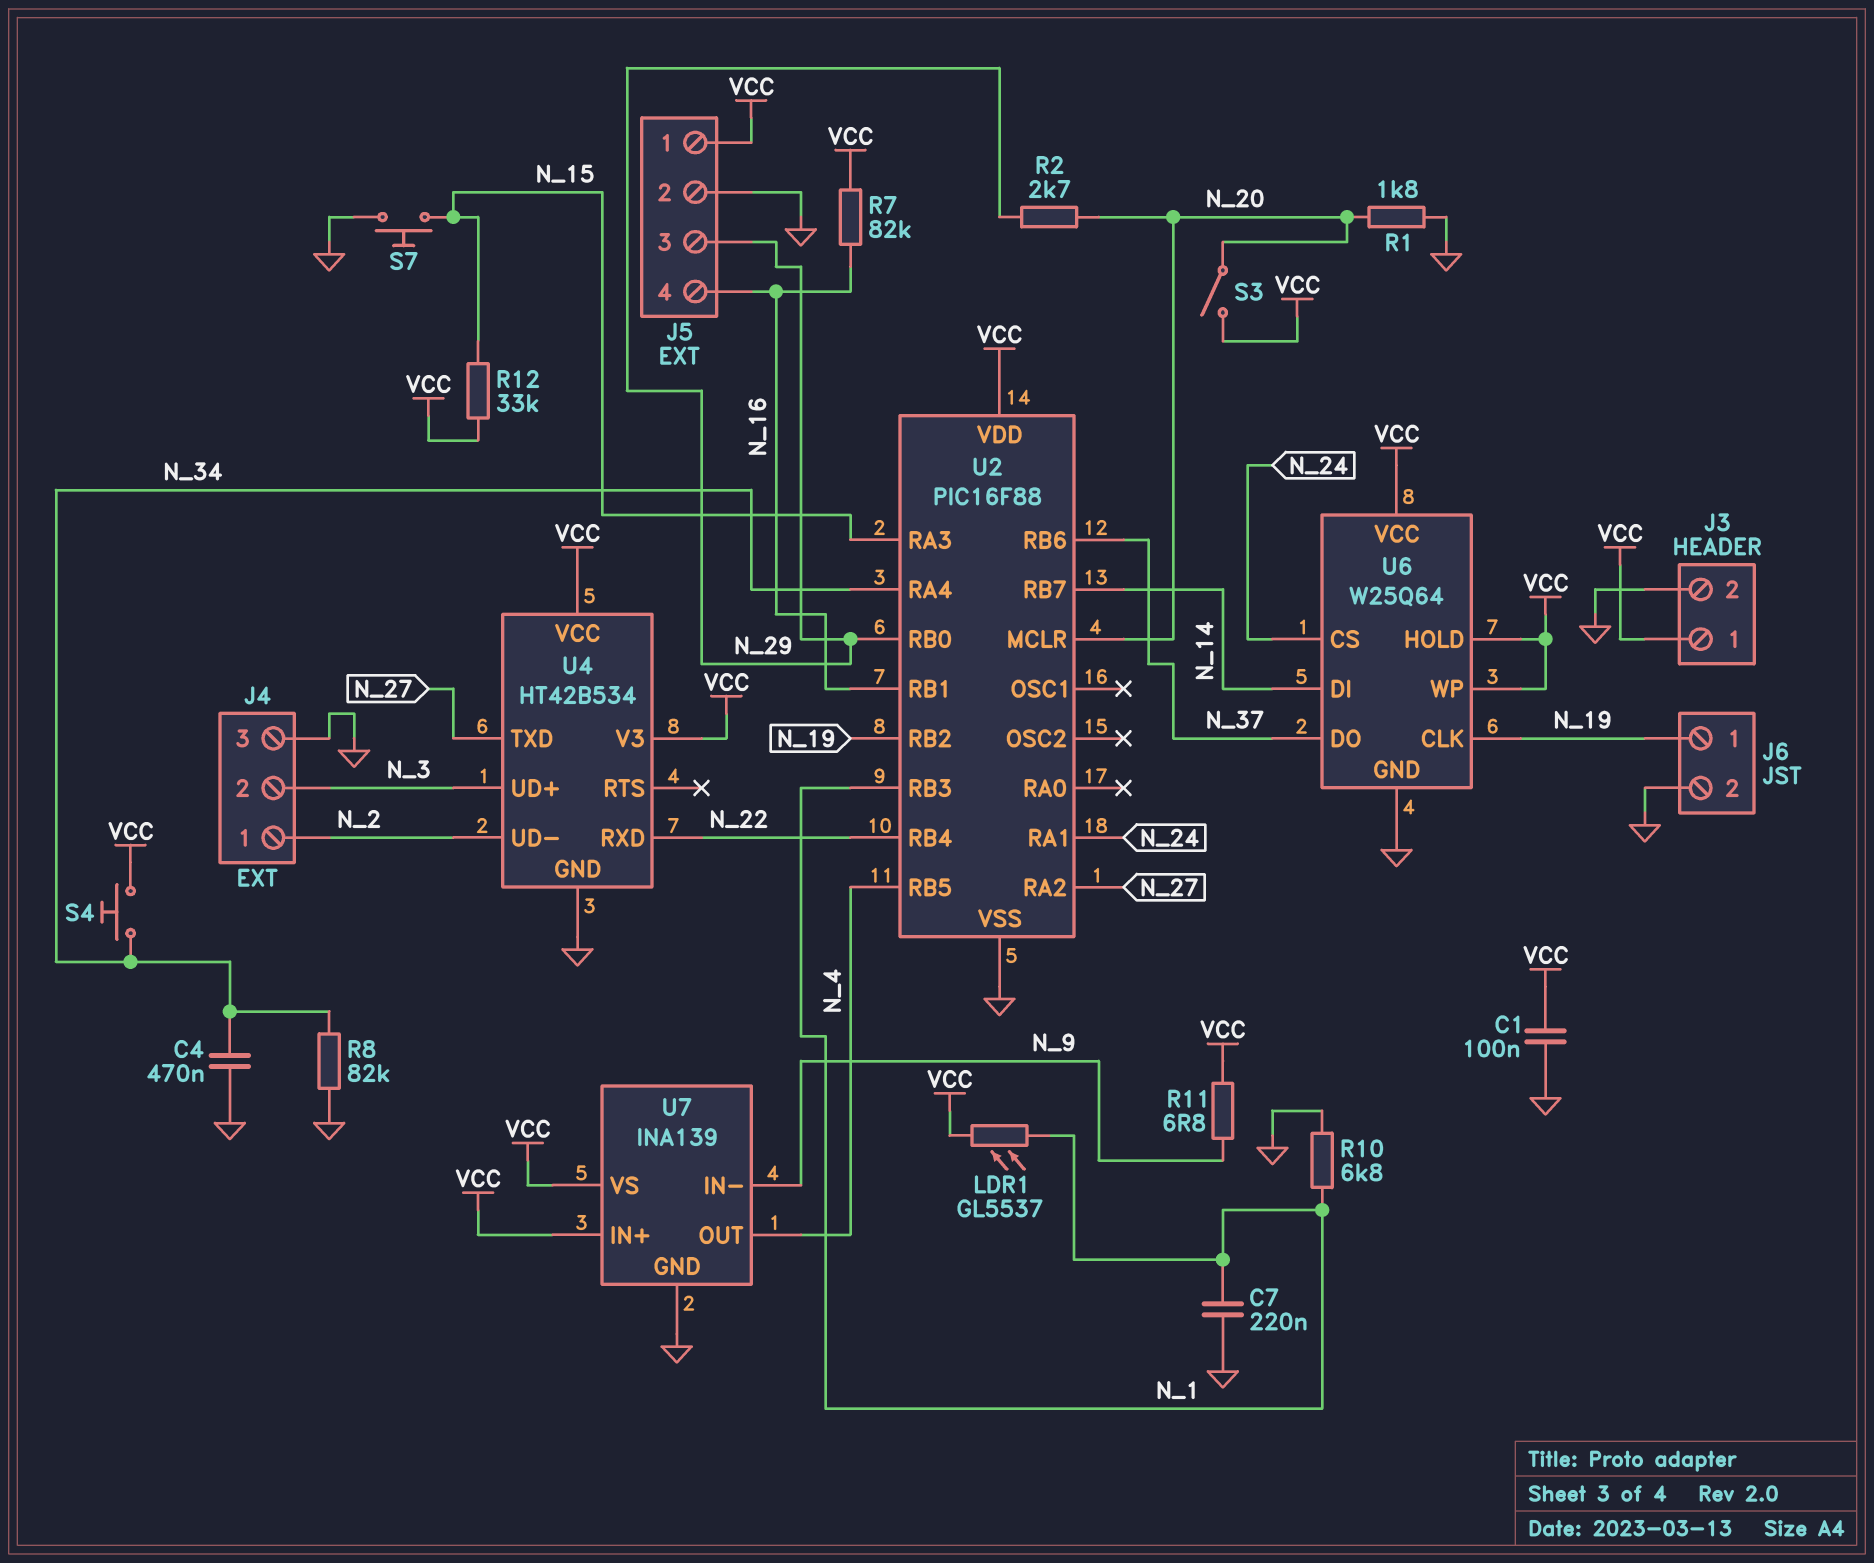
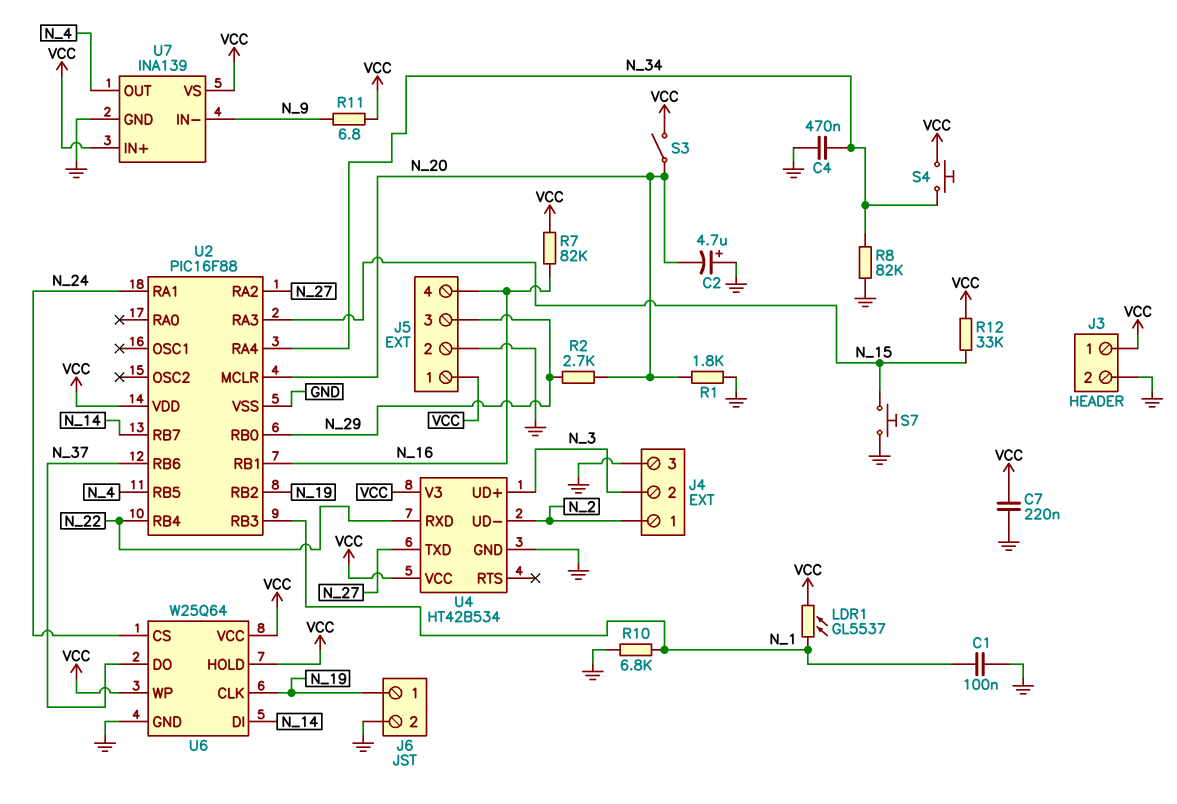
C1: 100nF (GND, VCC) -> 100nF (GND, N_1)
C2: none -> 4.7uF (plus GND, minus N_20)
C7: 220nF (GND, N_1) -> 220nF (GND, VCC)

